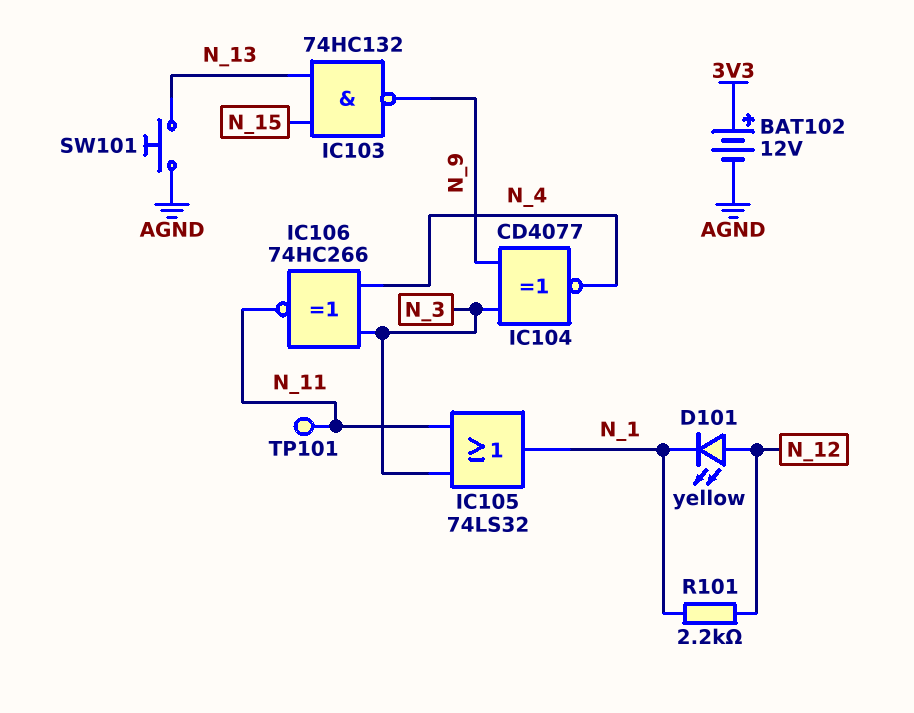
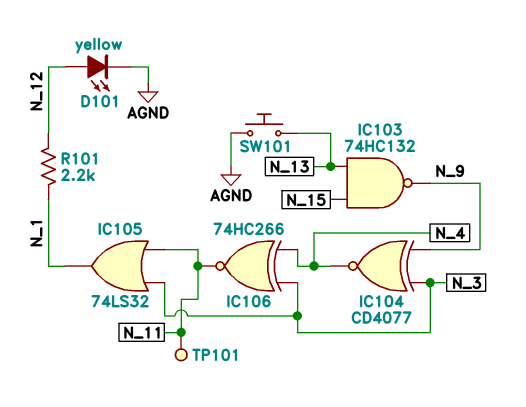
BAT102: 12V (plus 3V3, minus AGND) -> none
D101: LED yellow (A N_12, K N_1) -> LED yellow (A N_12, K AGND)

